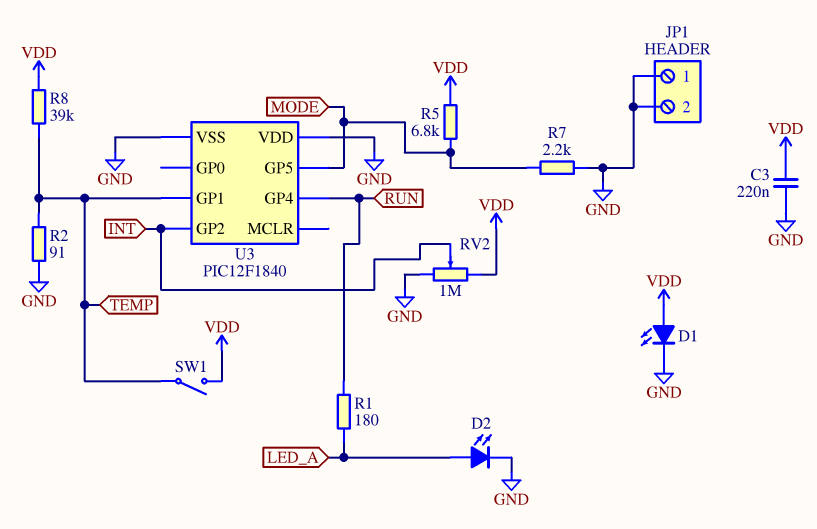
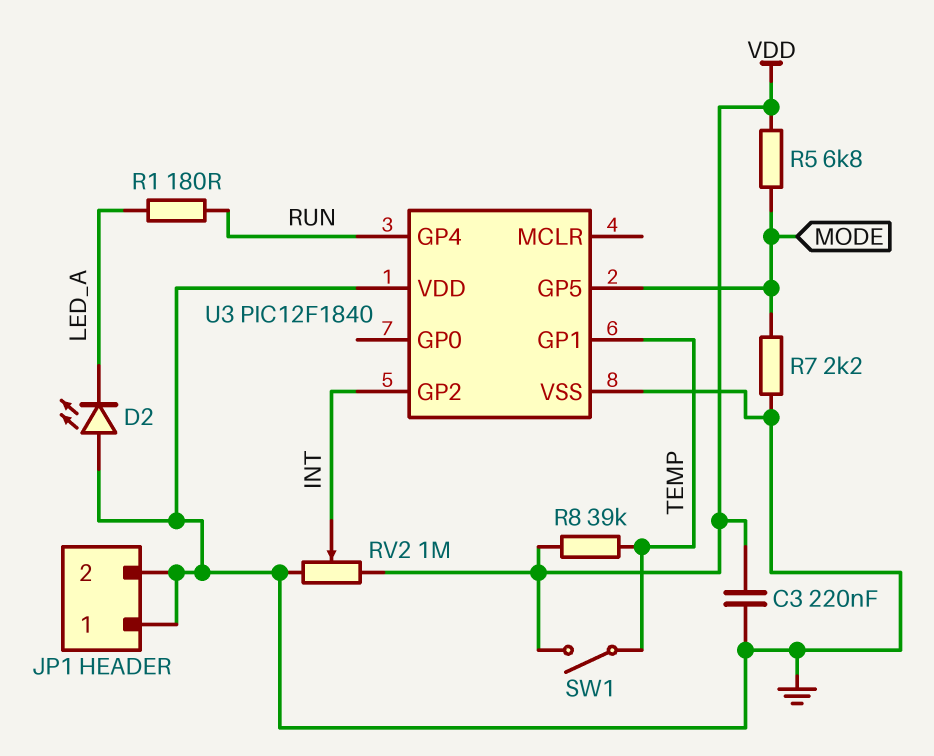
D1: LED (A VDD, K GND) -> none
D2: LED (A LED_A, K GND) -> LED (A GND, K LED_A)
R2: 91 (GND, TEMP) -> none

